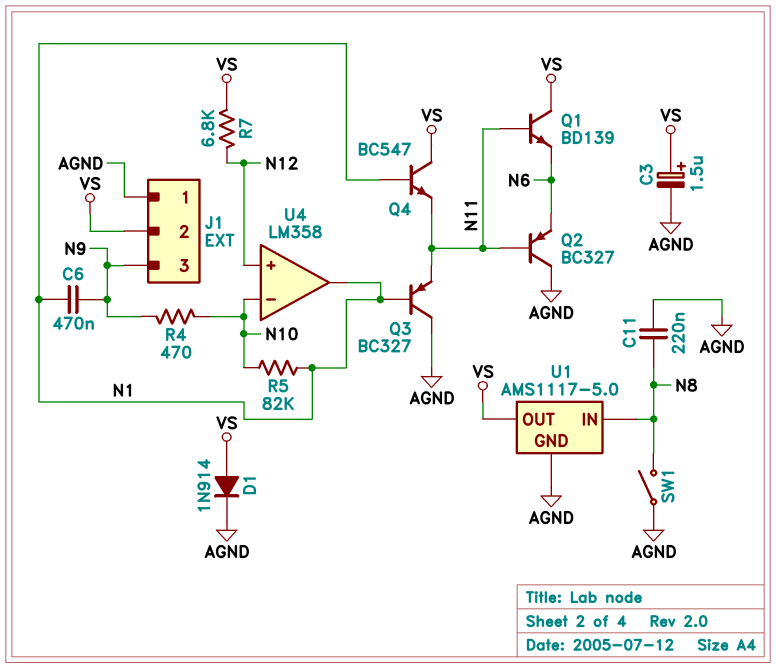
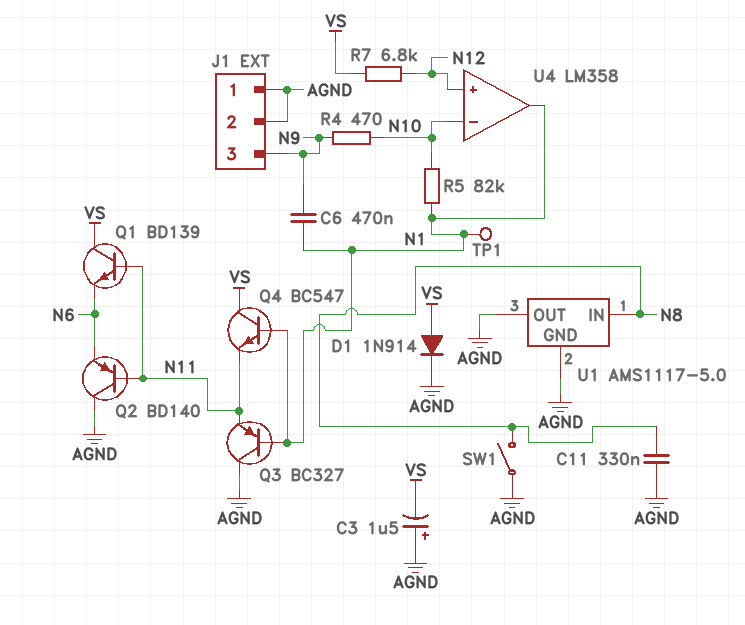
C3: 1.5uF (plus VS, minus AGND) -> 1.5uF (plus AGND, minus VS)
C11: 220nF (AGND, N8) -> 330nF (AGND, N8)
J1 pin 2: VS -> AGND
Q2: PNP BC327 (B N11, C AGND, E N6) -> PNP BD140 (B N11, C AGND, E N6)
TP1: none -> test point (N1)
U1 pin OUT: VS -> AGND

